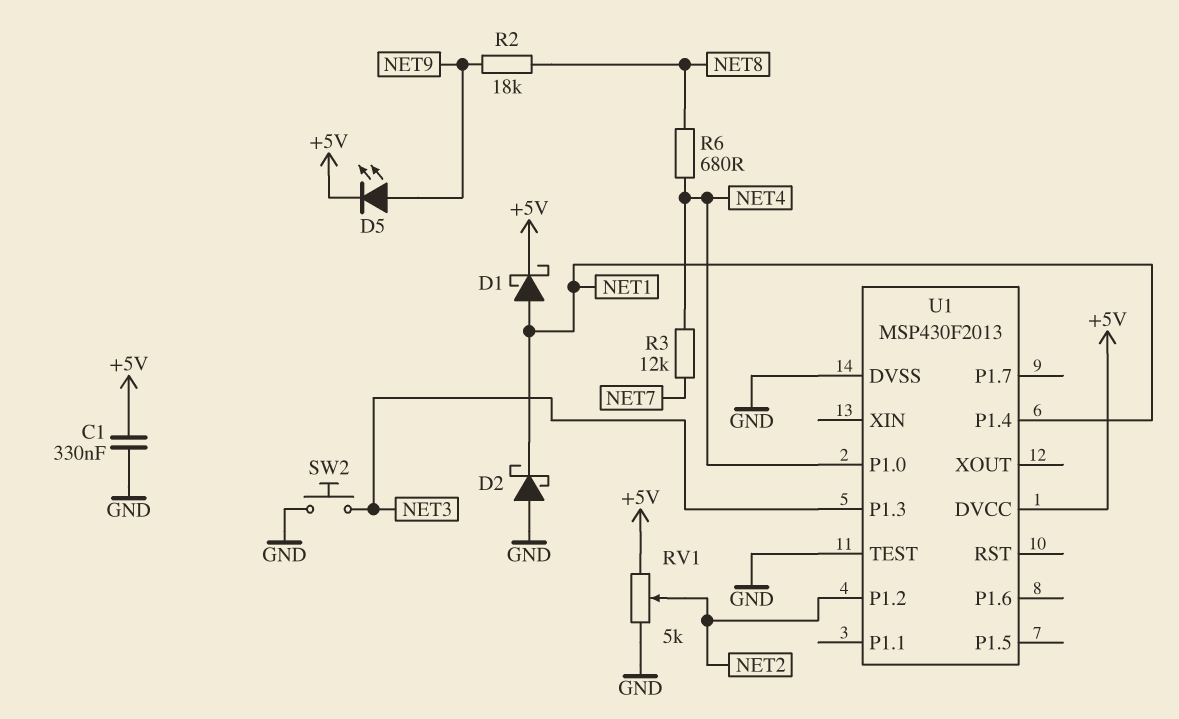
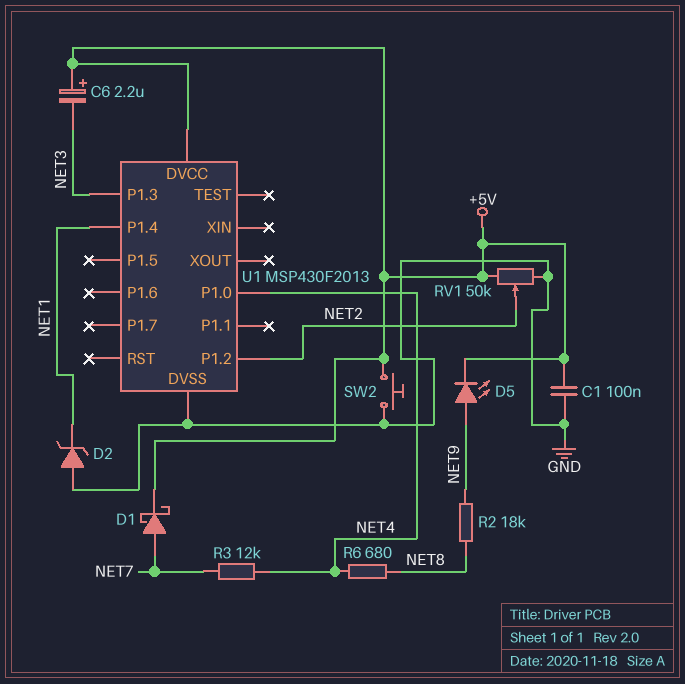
C1: 330nF (+5V, GND) -> 100nF (+5V, GND)
C6: none -> 2.2uF (plus +5V, minus NET3)
D1: schottky (A NET1, K +5V) -> schottky (A NET7, K +5V)
D2: schottky (A GND, K NET1) -> zener (A GND, K NET1)
RV1: 5k (+5V, GND, wiper NET2) -> 50k (+5V, GND, wiper NET2)
SW2: button (GND, NET3) -> button (+5V, GND)
U1 pin TEST: GND -> none

